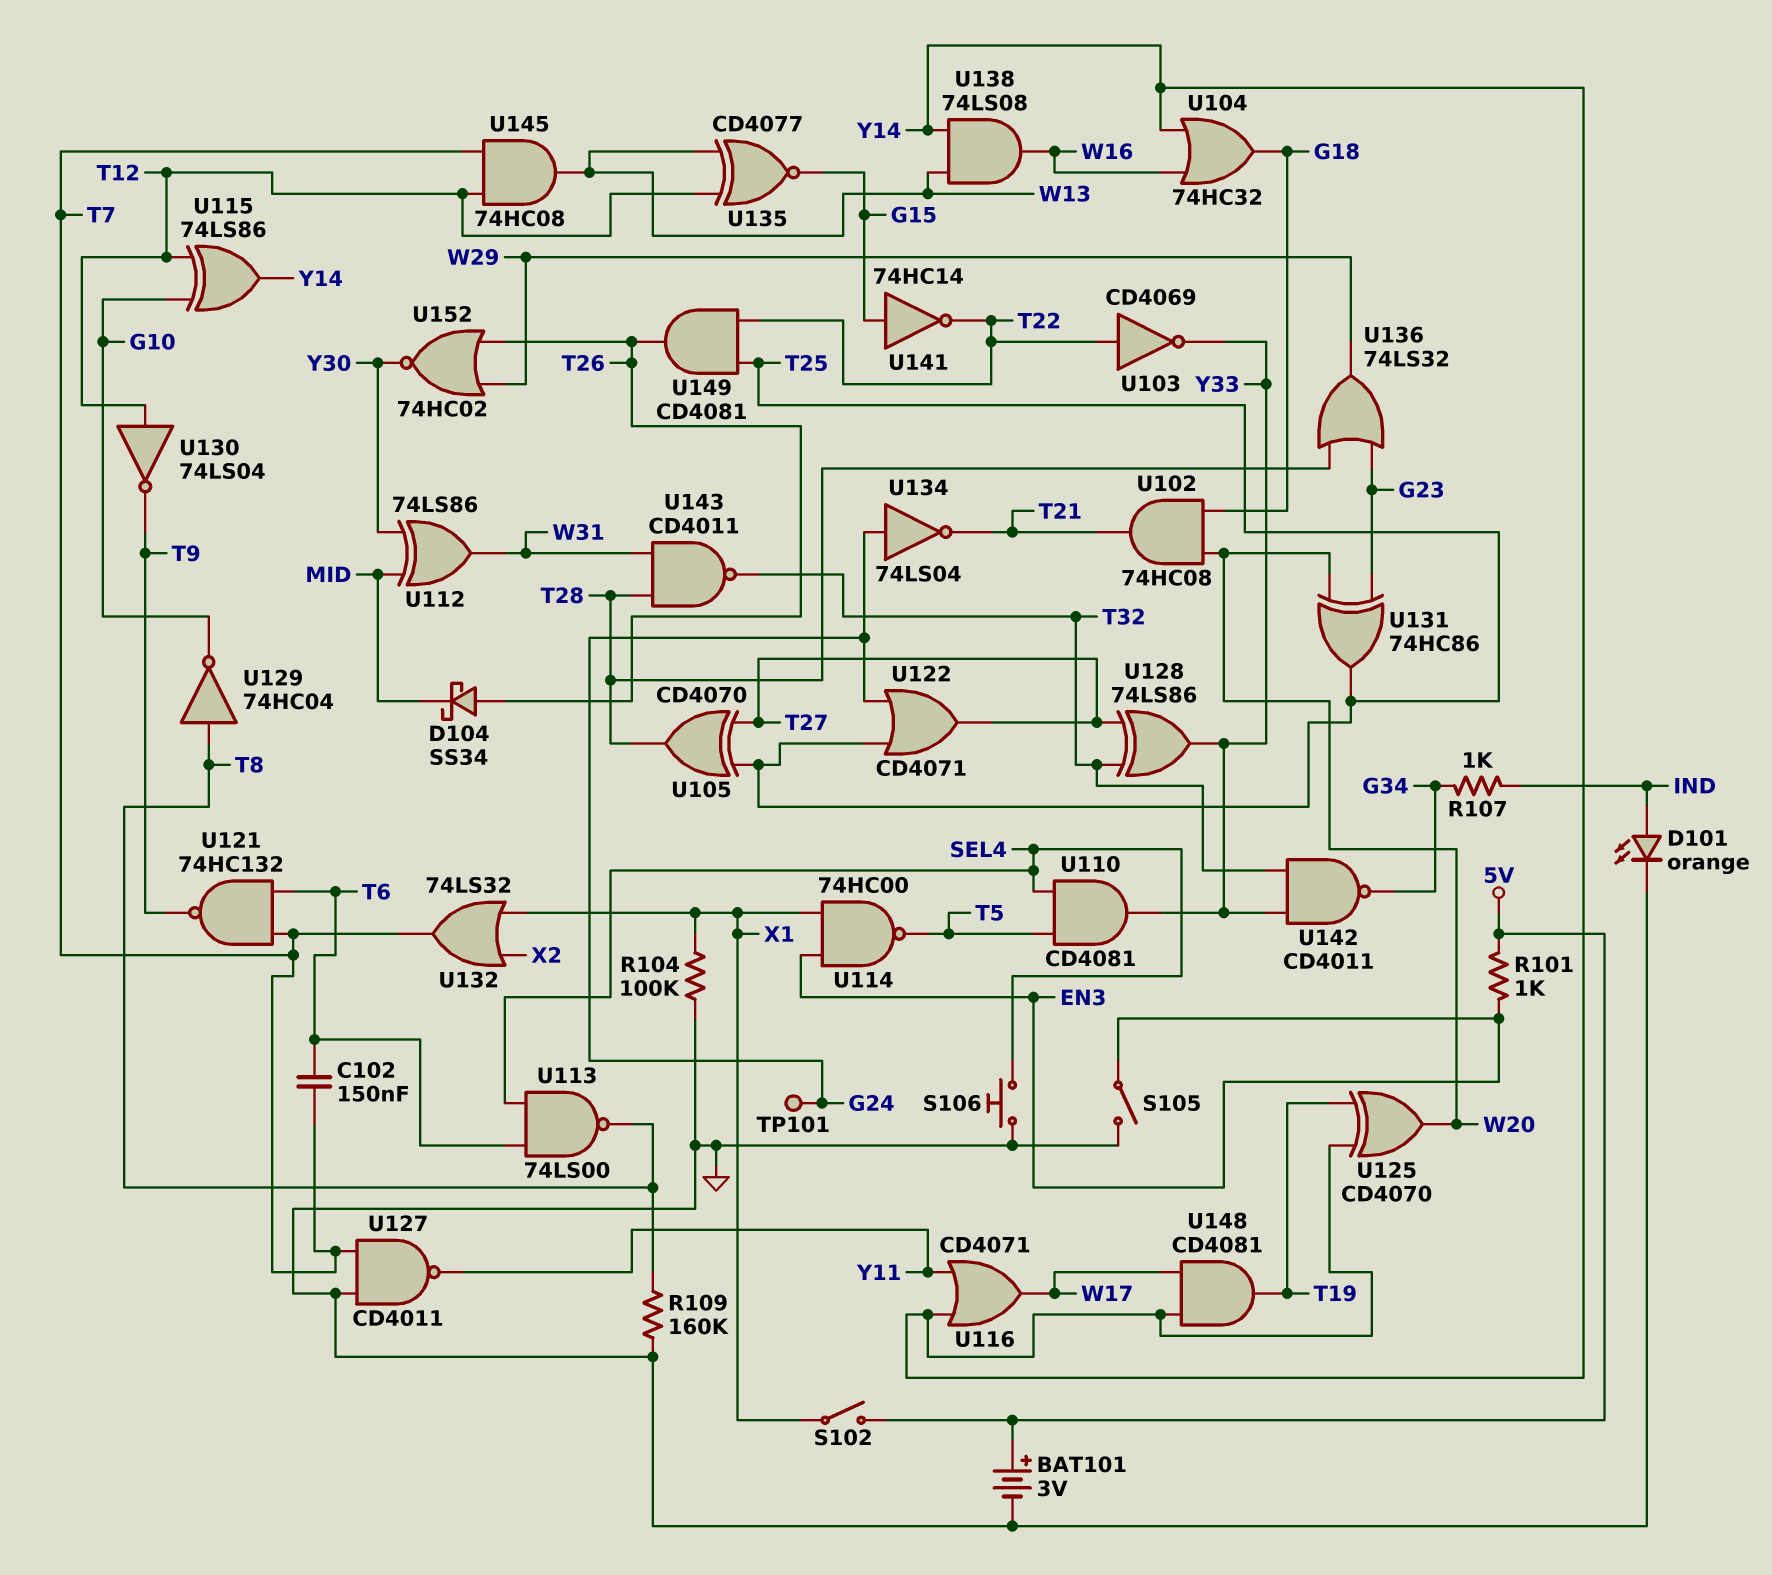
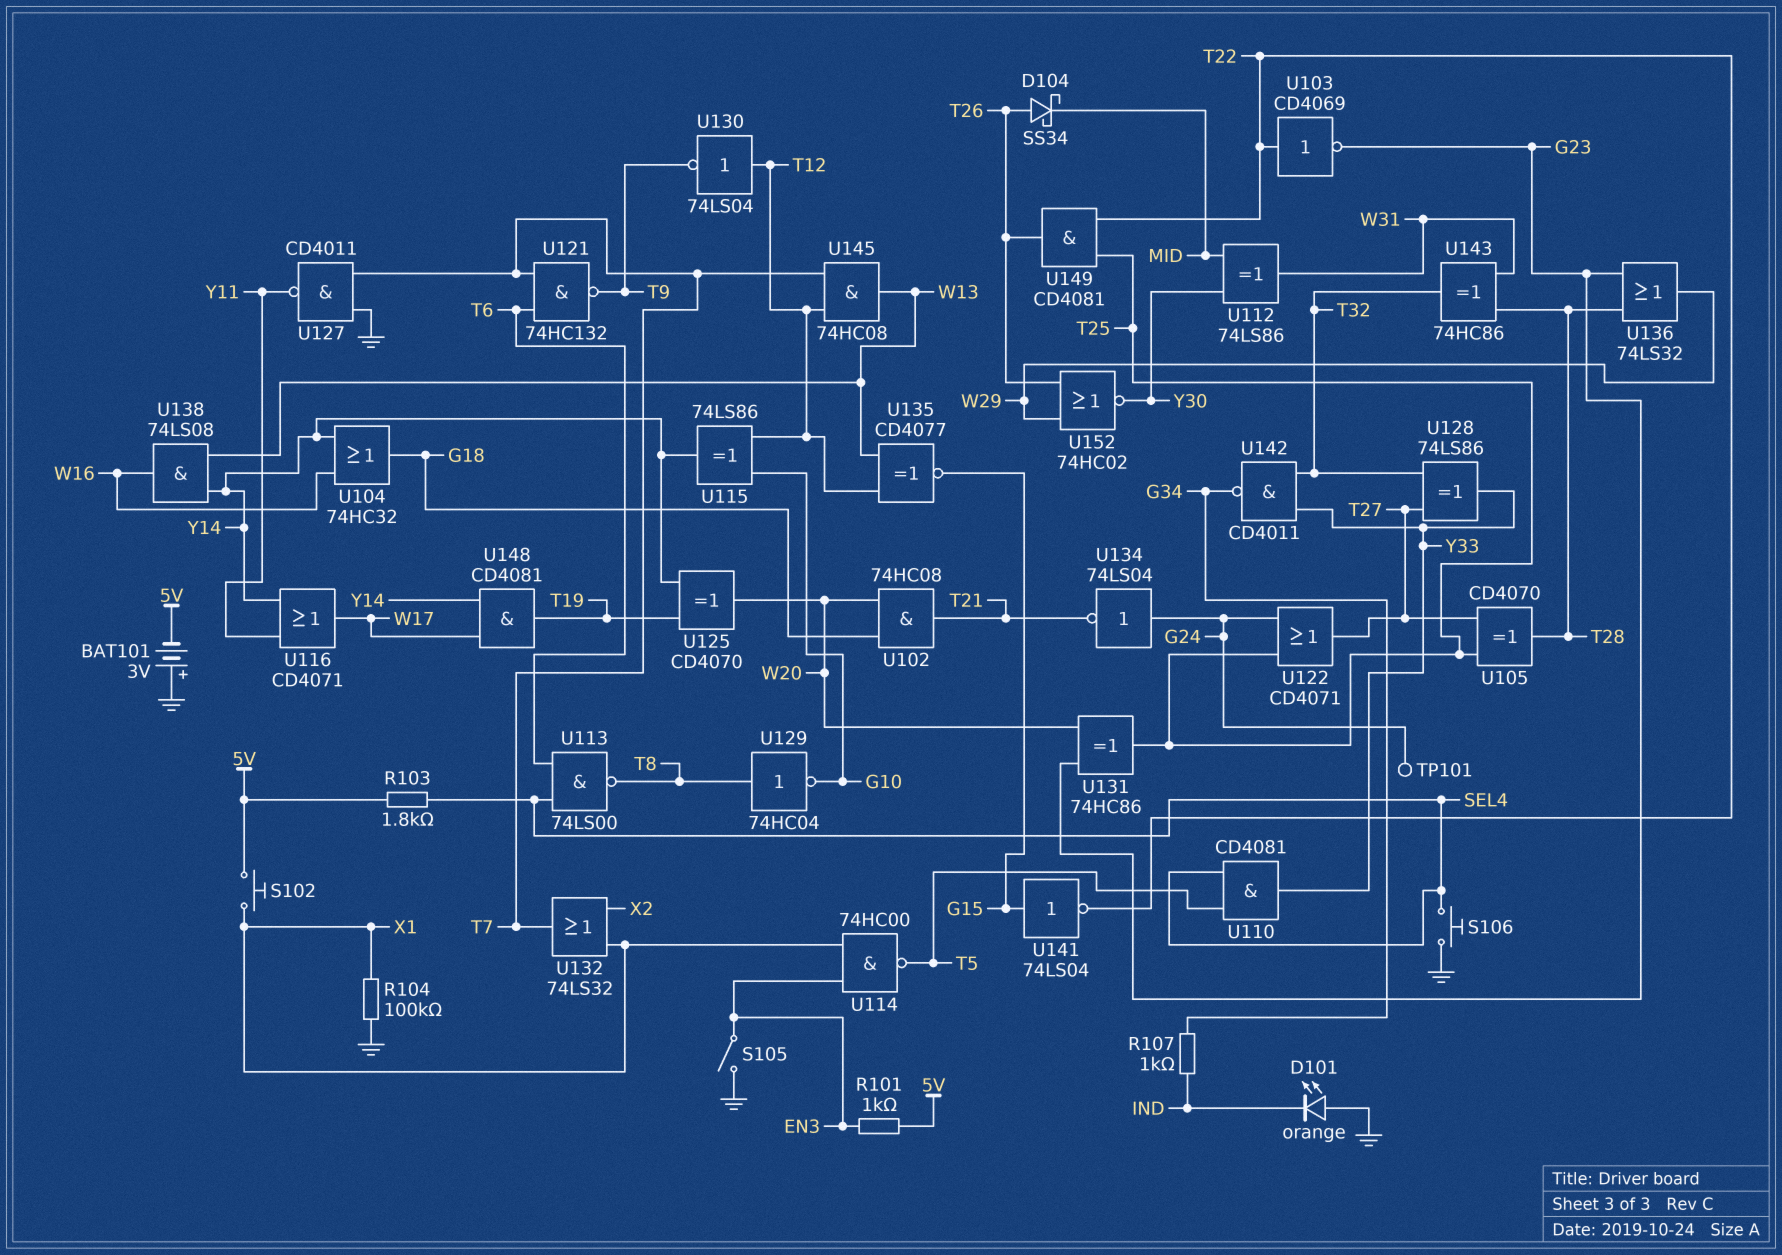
BAT101: 3V (plus 5V, minus GND) -> 3V (plus GND, minus 5V)
C102: 150nF (T6, T7) -> none
D101: LED orange (A IND, K GND) -> LED orange (A GND, K IND)
R103: none -> 1.8k (5V, SEL4)
R109: 160k (GND, T8) -> none
S102: switch (5V, X1) -> button (5V, X1)
U103: NOT CD4069 (in T22, out Y33) -> NOT CD4069 (in T22, out G23)
U141: NOT 74HC14 (in G15, out T22) -> NOT 74LS04 (in G15, out T22)
U143: NAND CD4011 (in T28, in W31, out T32) -> XOR 74HC86 (in T28, in W31, out T32)

